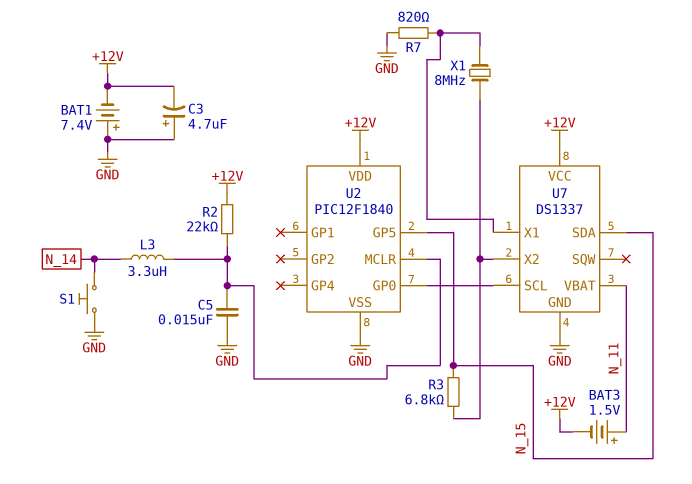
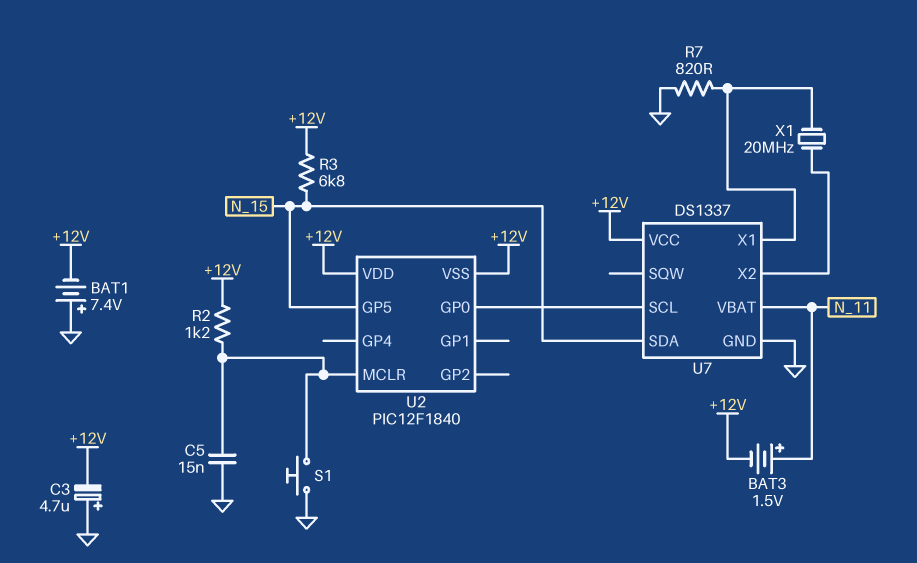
L3: 3.3uH (N_14, U2/MCLR) -> none
R2: 22k (+12V, U2/MCLR) -> 1.2k (+12V, U2/MCLR)
R3: 6.8k (N_15, U7/X2) -> 6.8k (+12V, N_15)
S1: button (GND, N_14) -> button (GND, U2/MCLR)
U2 pin VSS: GND -> +12V
X1: 8MHz (U7/X1, U7/X2) -> 20MHz (U7/X1, U7/X2)

